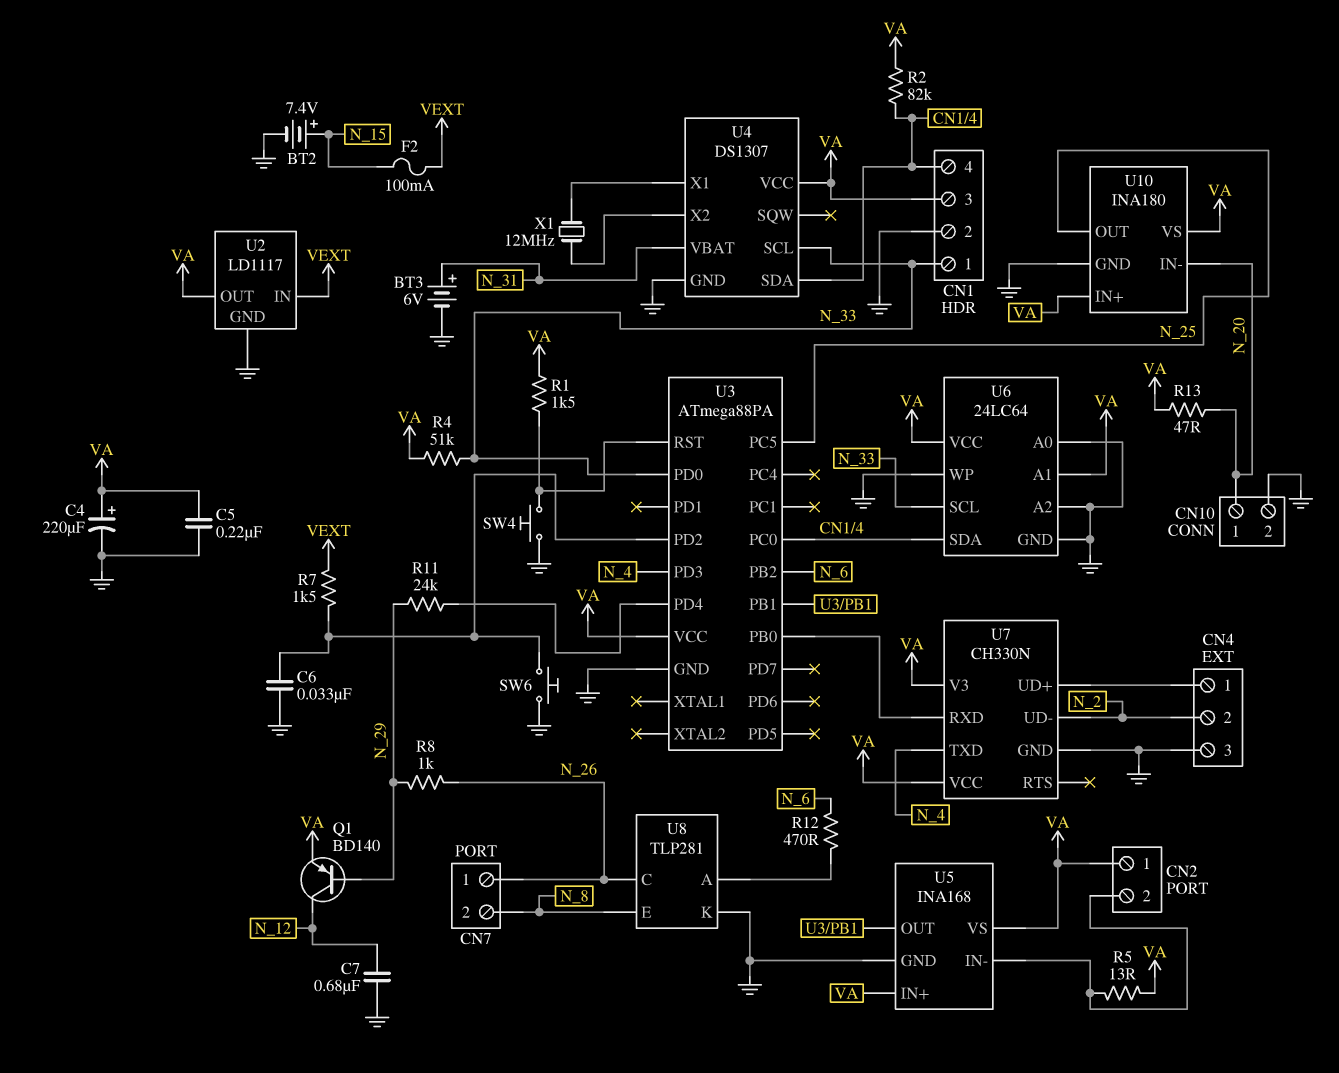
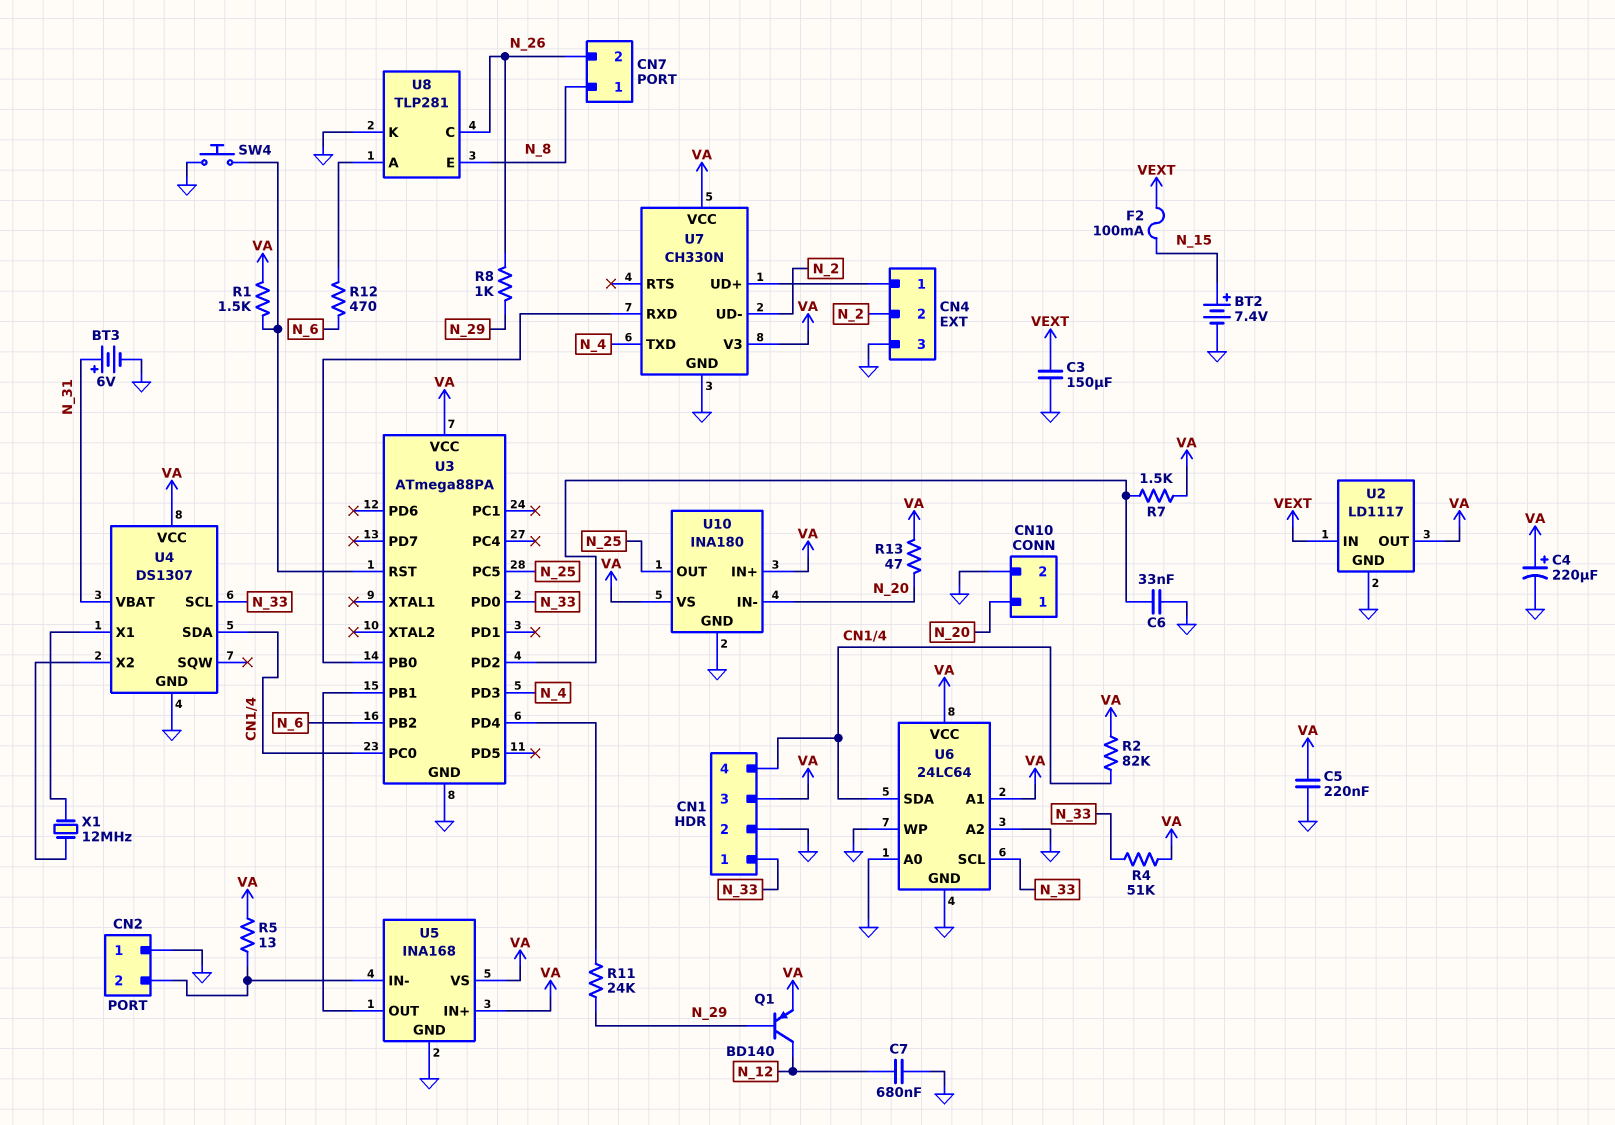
C3: none -> 150uF (GND, VEXT)
CN2 pin 1: VA -> GND
CN7 pin 1: N_26 -> N_8
CN7 pin 2: N_8 -> N_26
R7: 1.5k (U3/PD2, VEXT) -> 1.5k (U3/PD2, VA)
SW6: button (GND, U3/PD2) -> none

